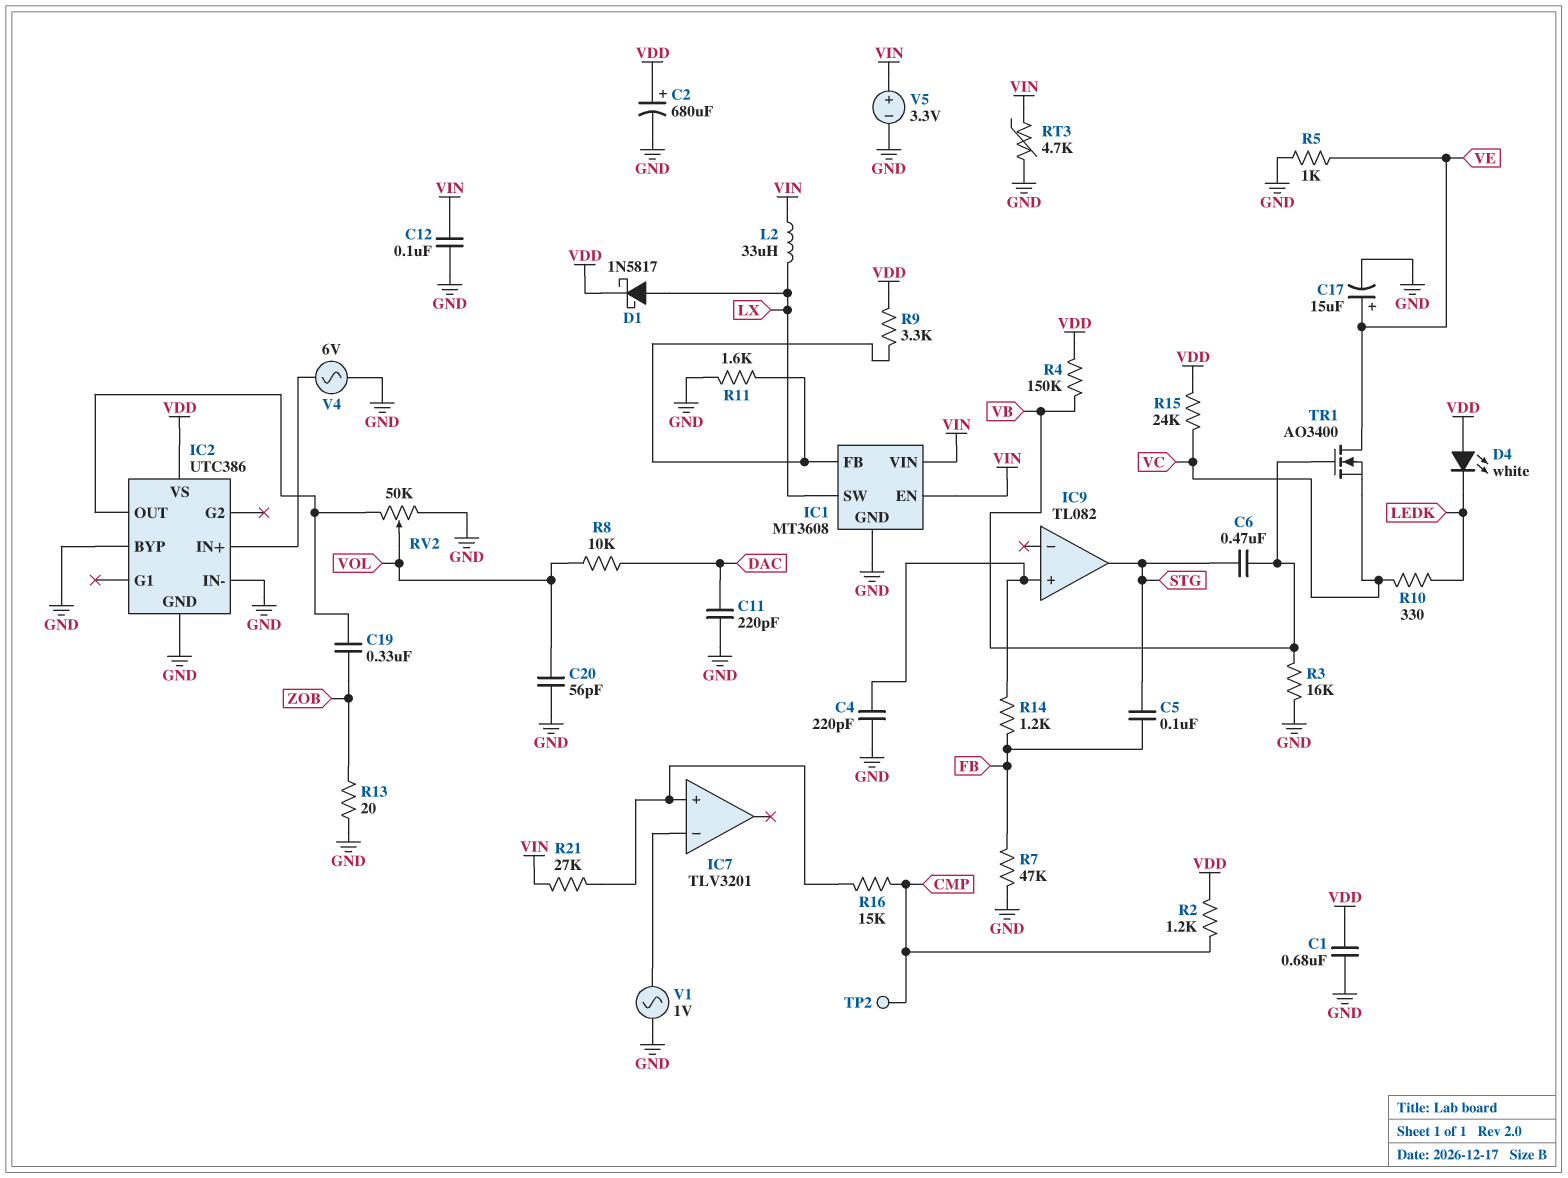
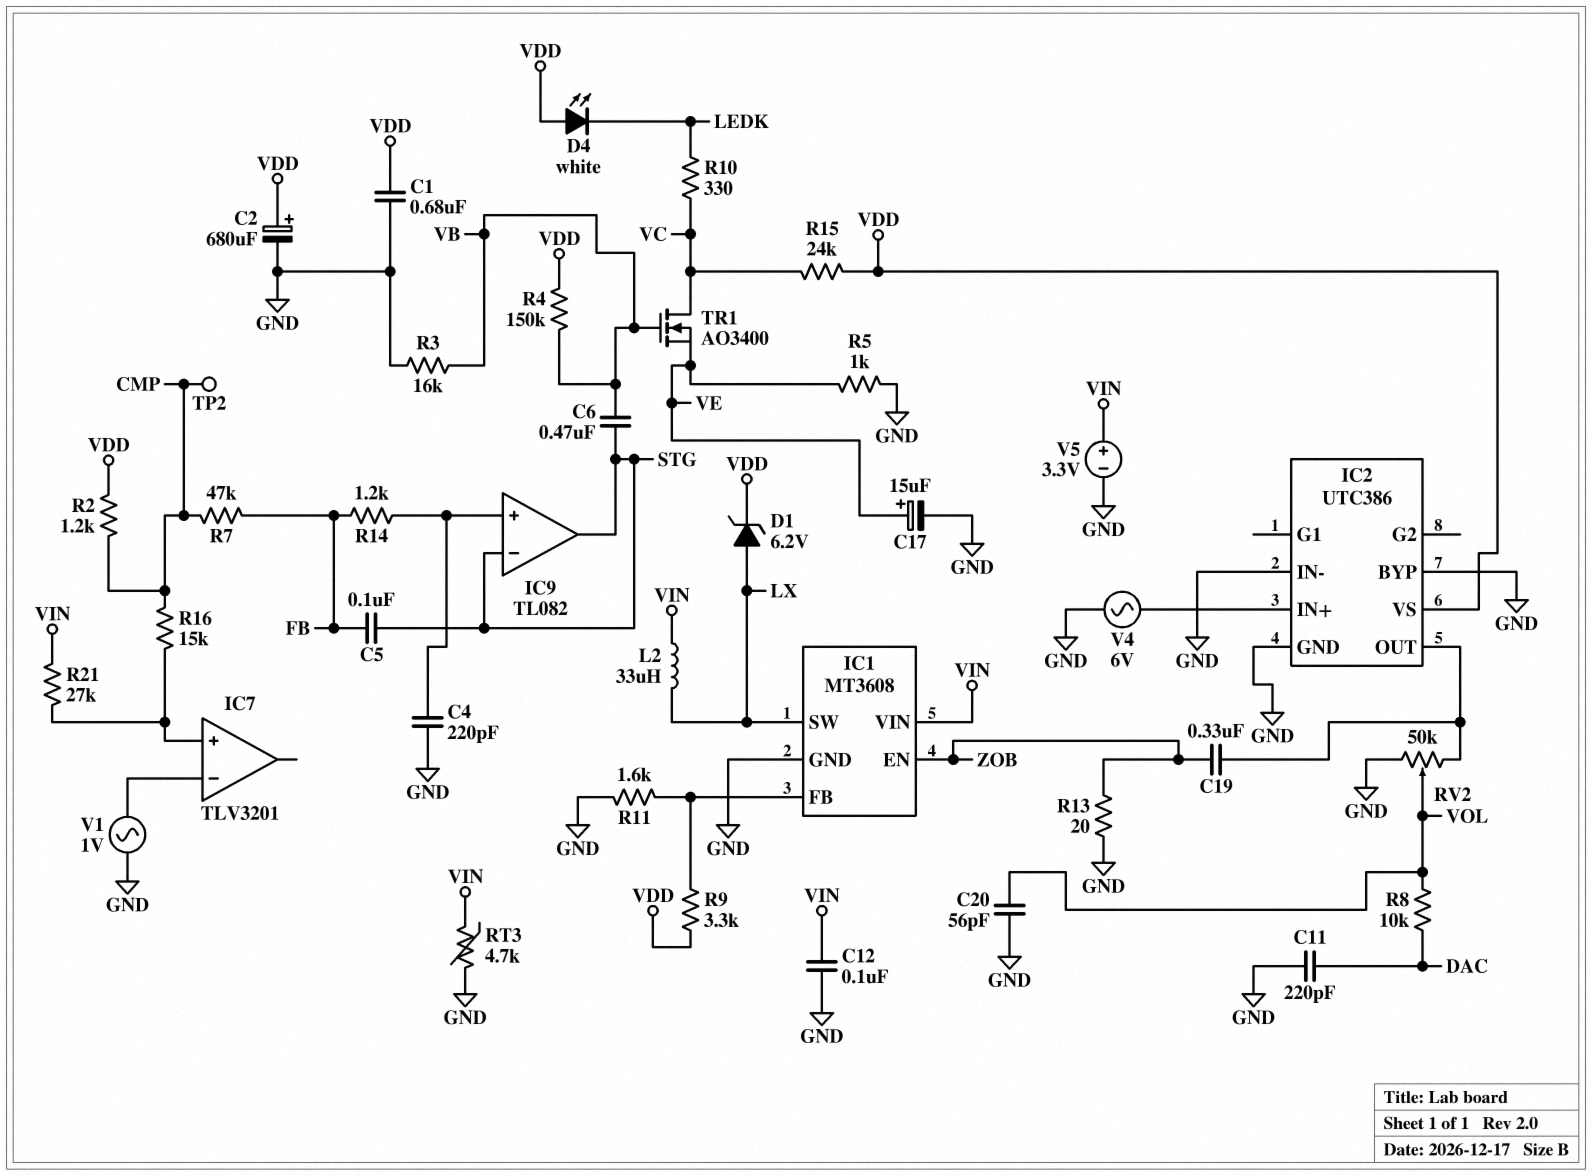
D1: schottky 1N5817 (A LX, K VDD) -> zener 6.2V (A LX, K VDD)
IC1 pin EN: VIN -> ZOB
IC9 pin in-: none -> STG
R7: 47k (FB, GND) -> 47k (CMP, FB)
TR1: NMOS AO3400 (G VB, D VE, S VC) -> NMOS AO3400 (G VB, D VC, S VE)

